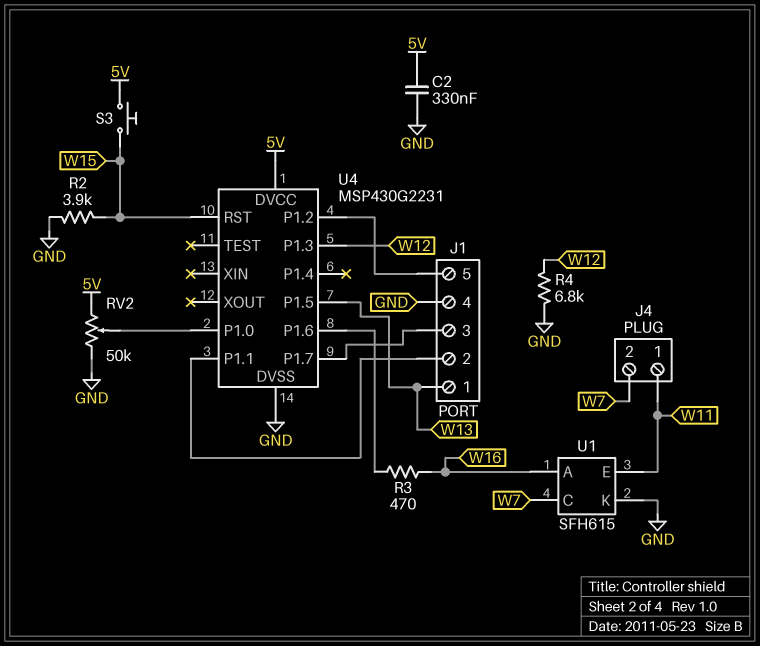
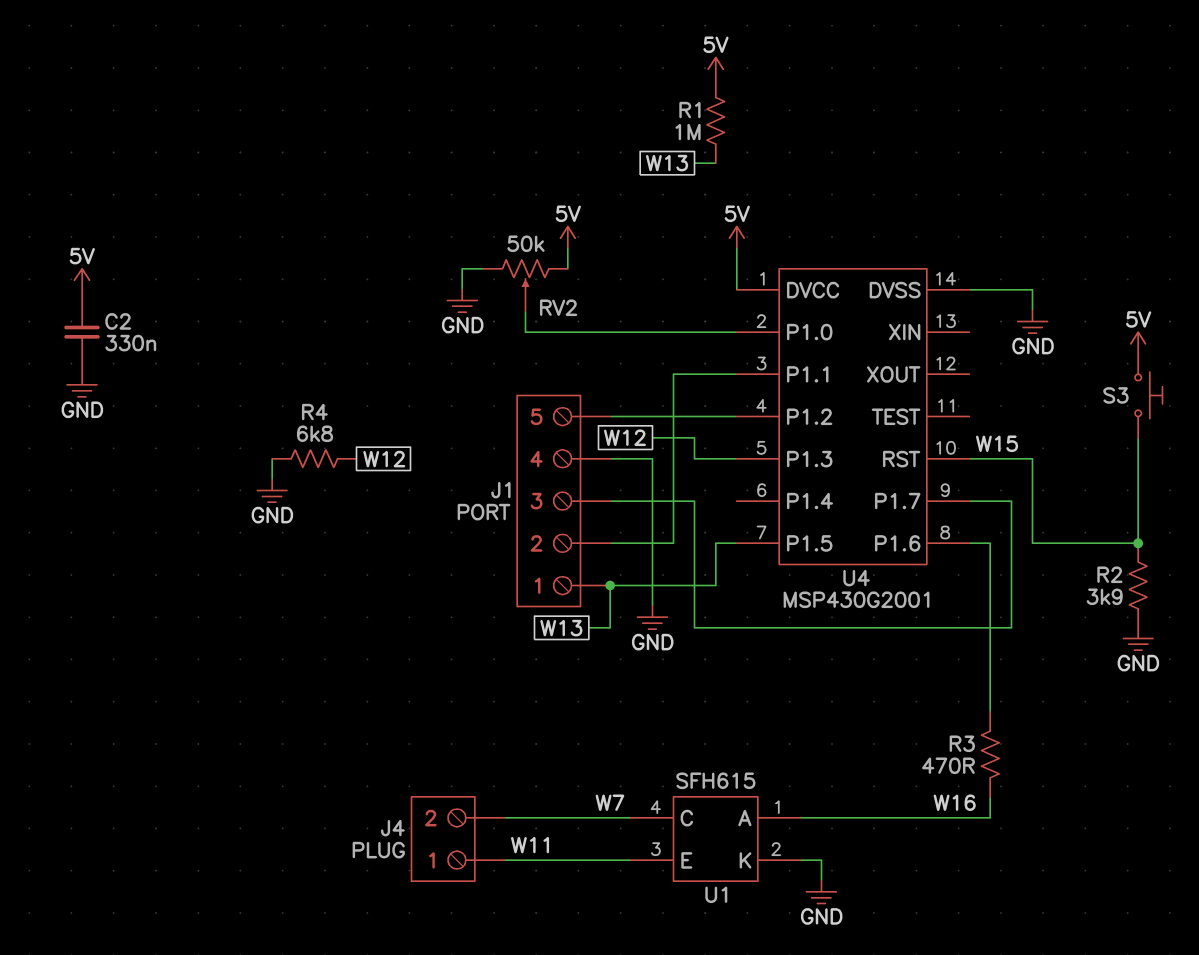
R1: none -> 1M (5V, W13)
U4: MSP430G2231 -> MSP430G2001

